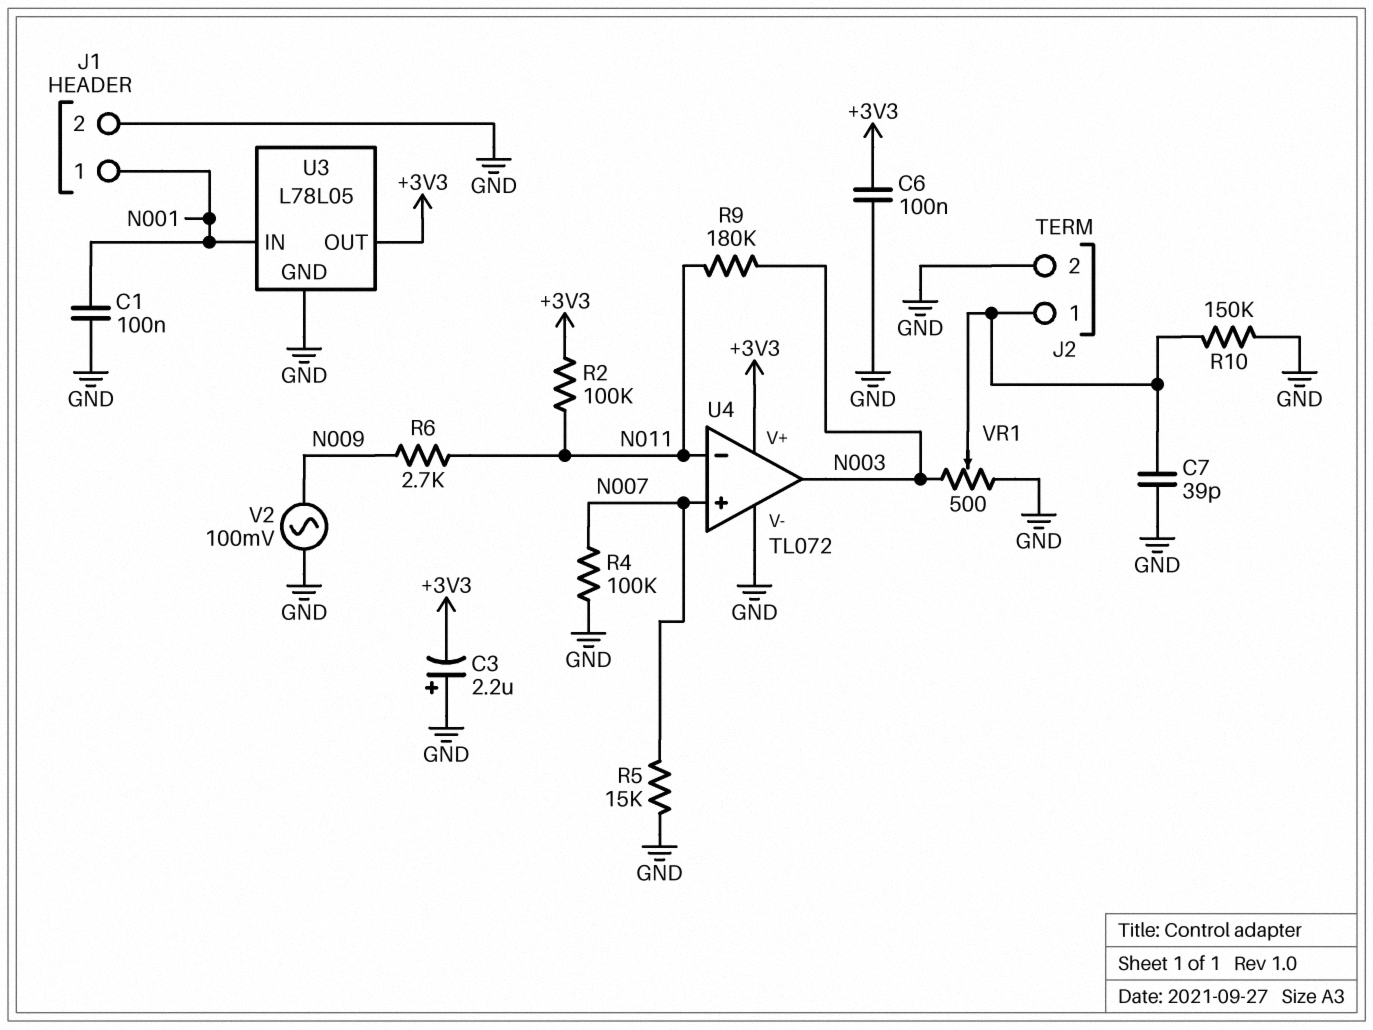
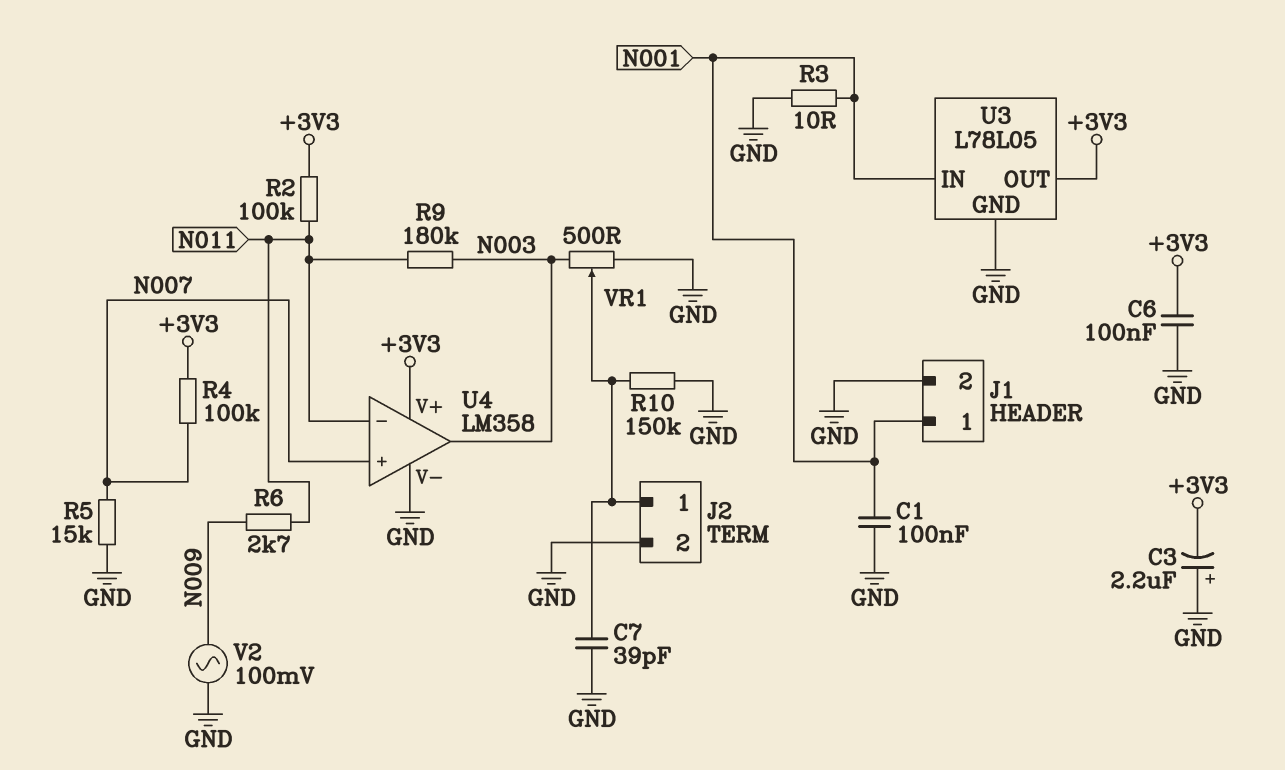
R3: none -> 10 (GND, N001)
R4: 100k (GND, N007) -> 100k (+3V3, N007)
U4: TL072 -> LM358

